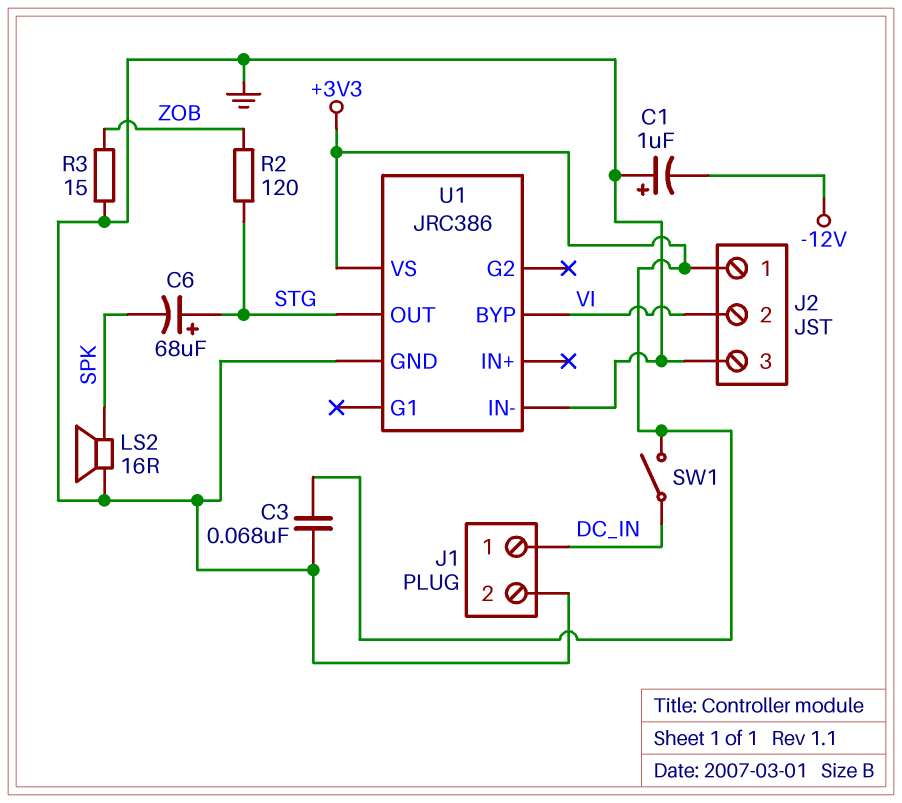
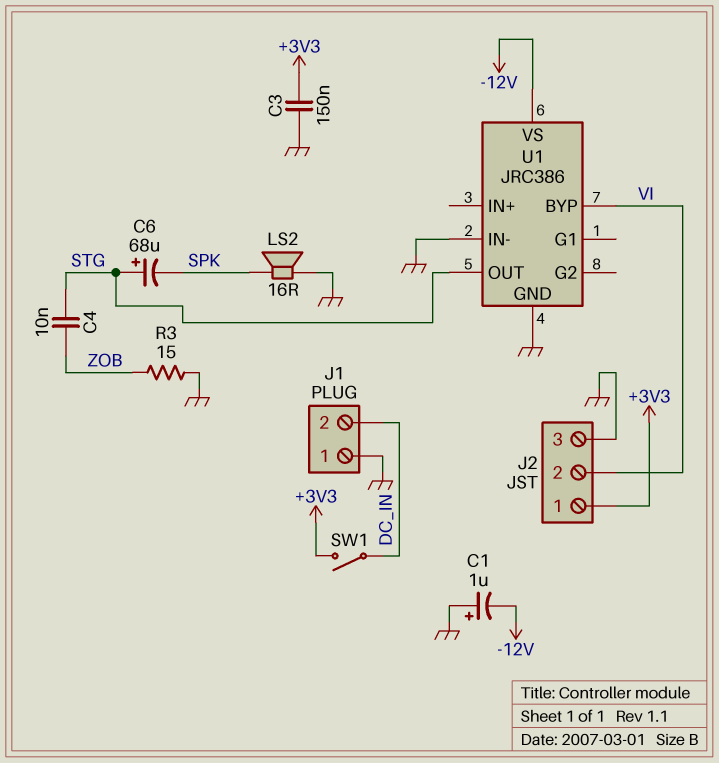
C3: 68nF (+3V3, GND) -> 150nF (+3V3, GND)
C4: none -> 10nF (STG, ZOB)
J1 pin 1: DC_IN -> GND
J1 pin 2: GND -> DC_IN
R2: 120 (STG, ZOB) -> none
U1 pin VS: +3V3 -> -12V

